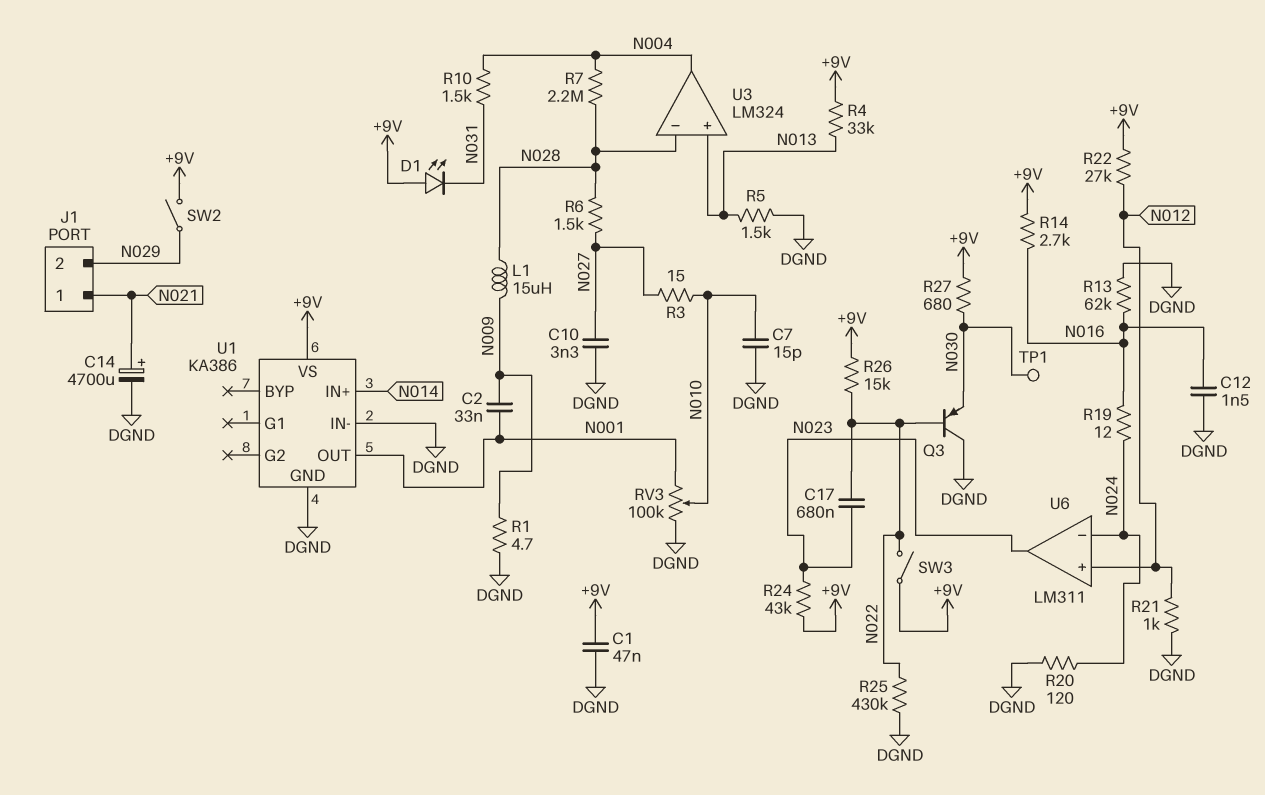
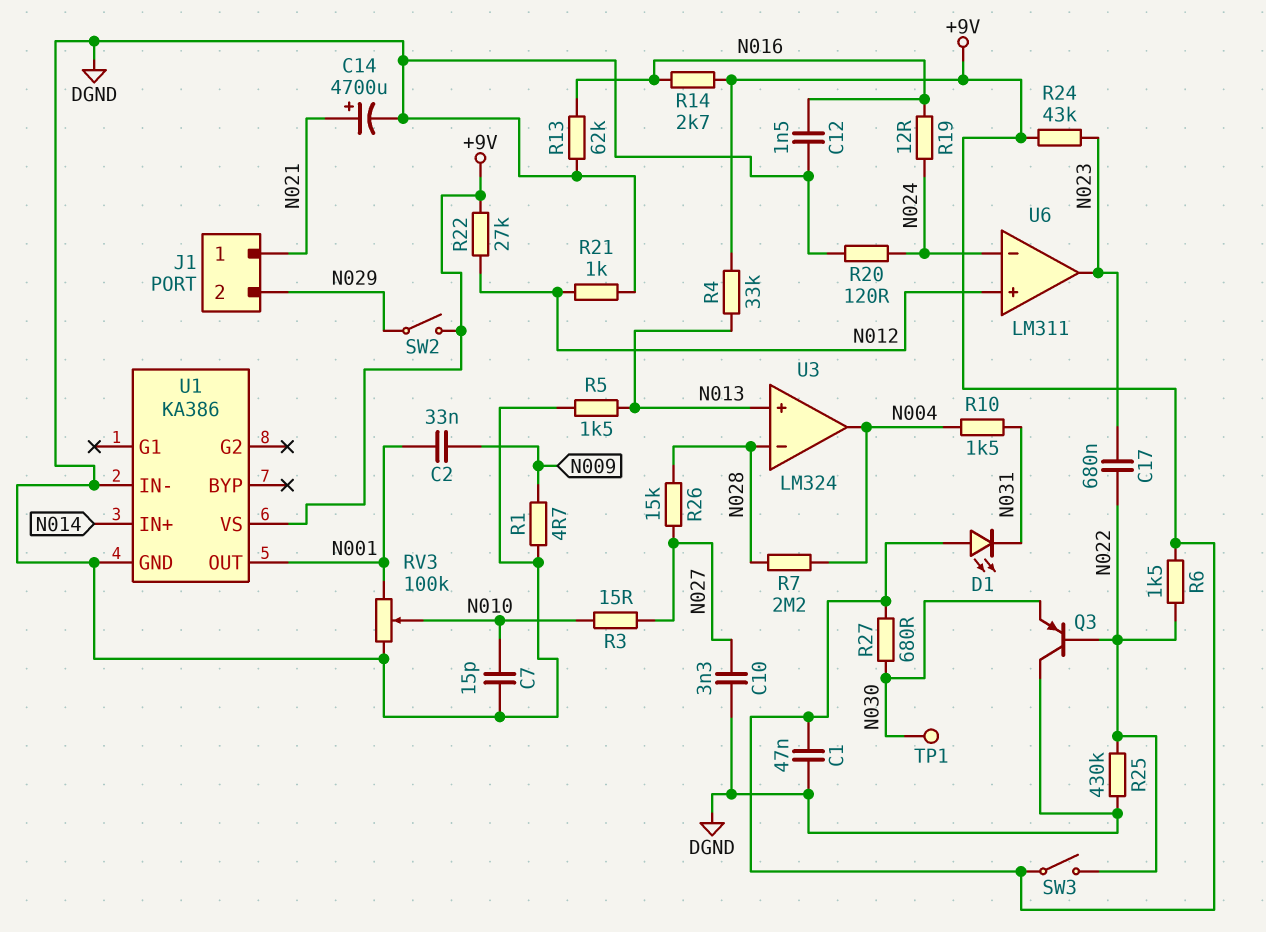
L1: 15uH (N009, N028) -> none
R6: 1.5k (N027, N028) -> 1.5k (+9V, N022)
R26: 15k (+9V, N022) -> 15k (N027, N028)

